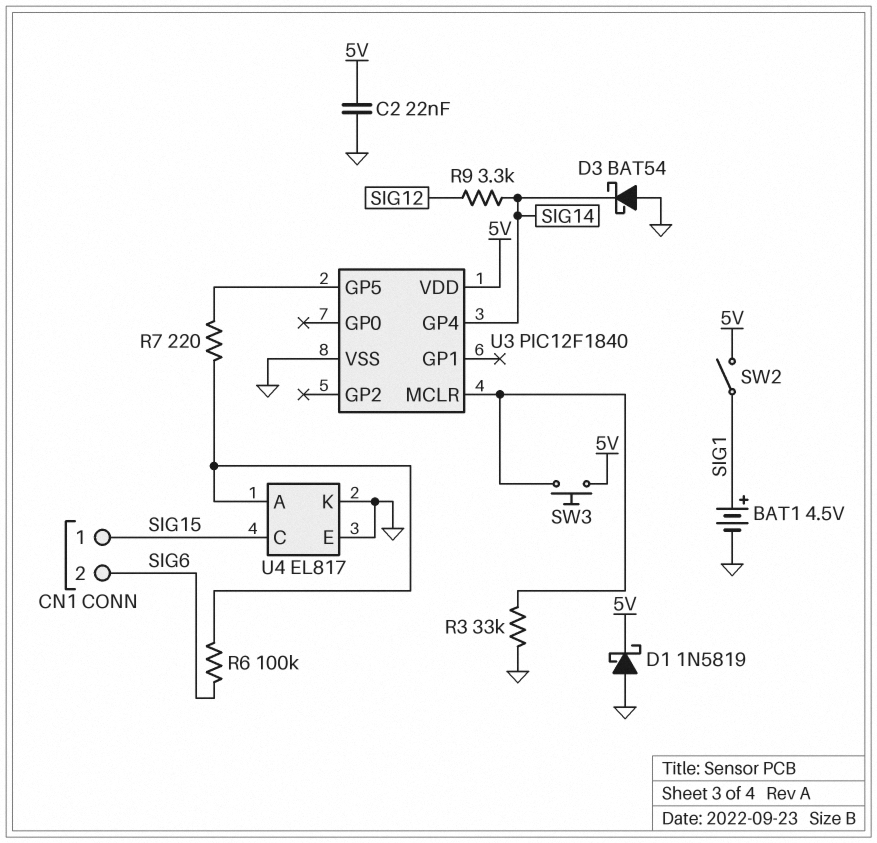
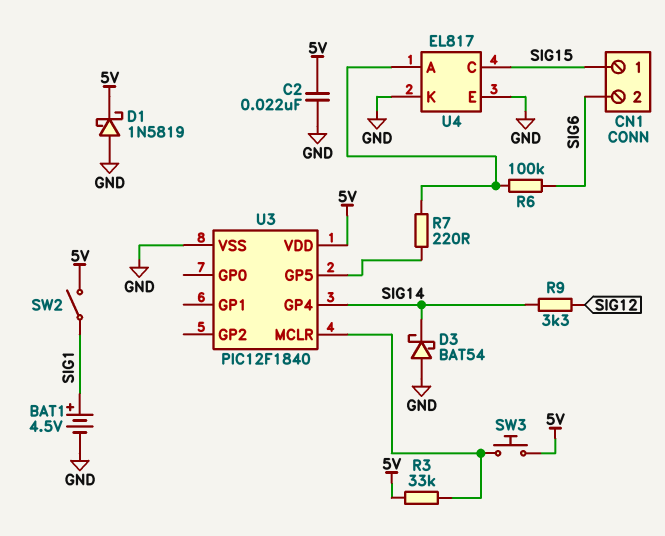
R3: 33k (GND, U3/MCLR) -> 33k (5V, U3/MCLR)

